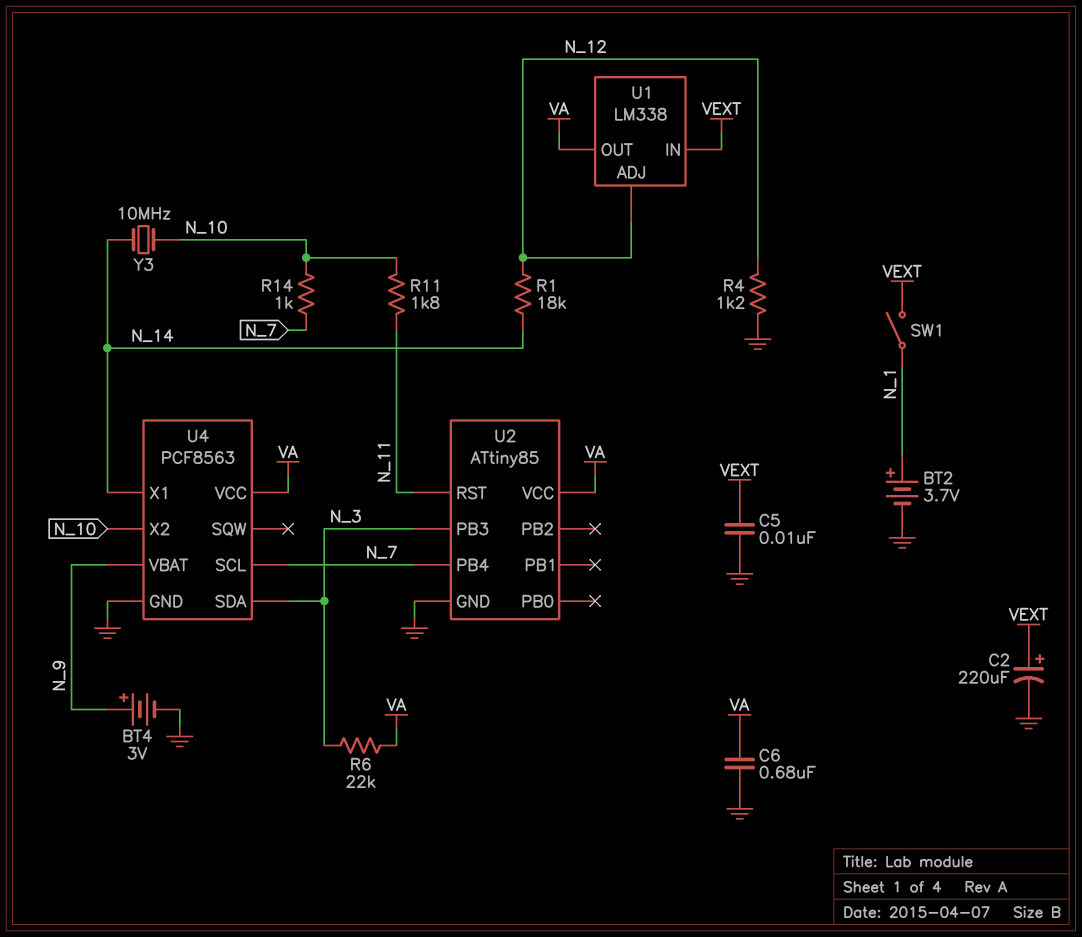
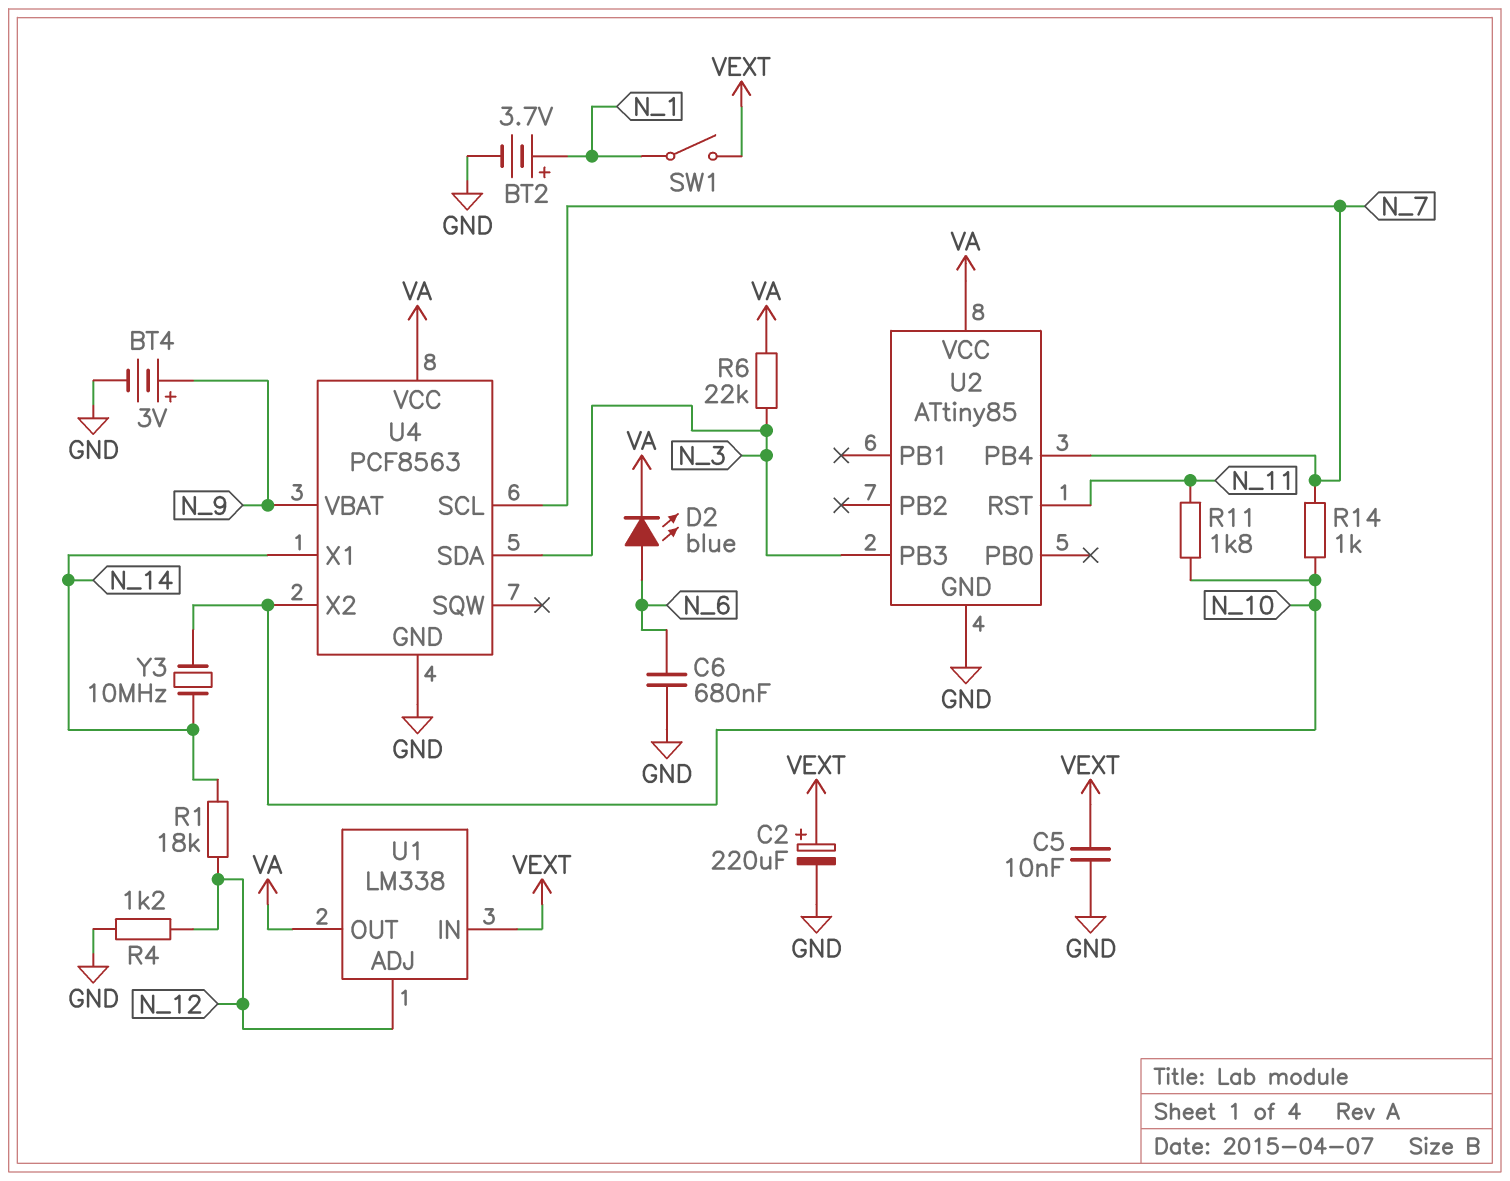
C6: 680nF (GND, VA) -> 680nF (GND, N_6)
D2: none -> LED blue (A N_6, K VA)

